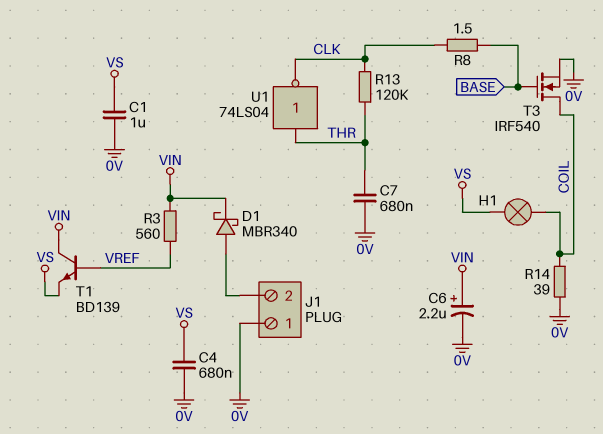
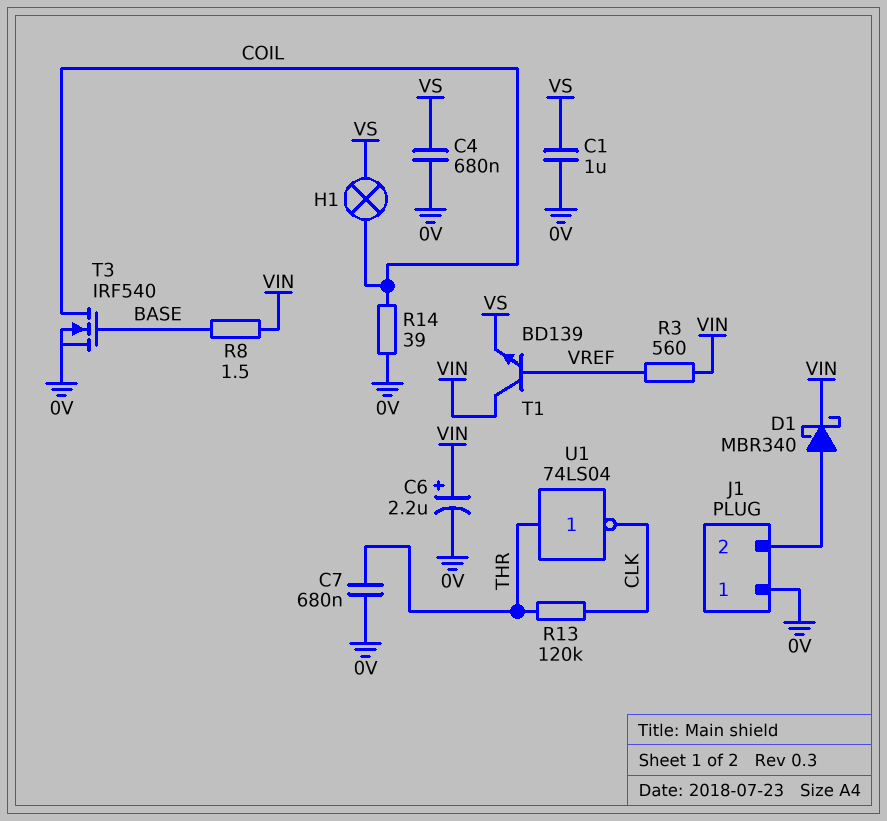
R8: 1.5 (BASE, CLK) -> 1.5 (BASE, VIN)

